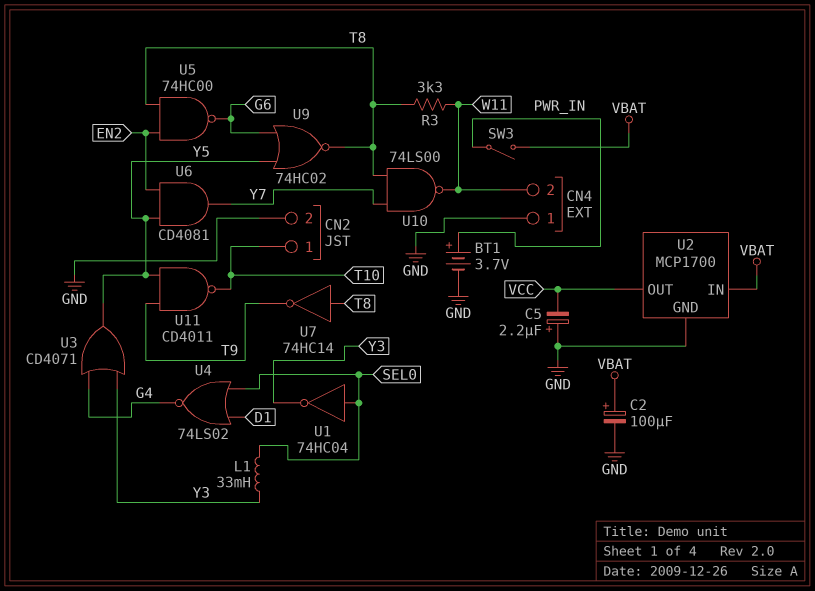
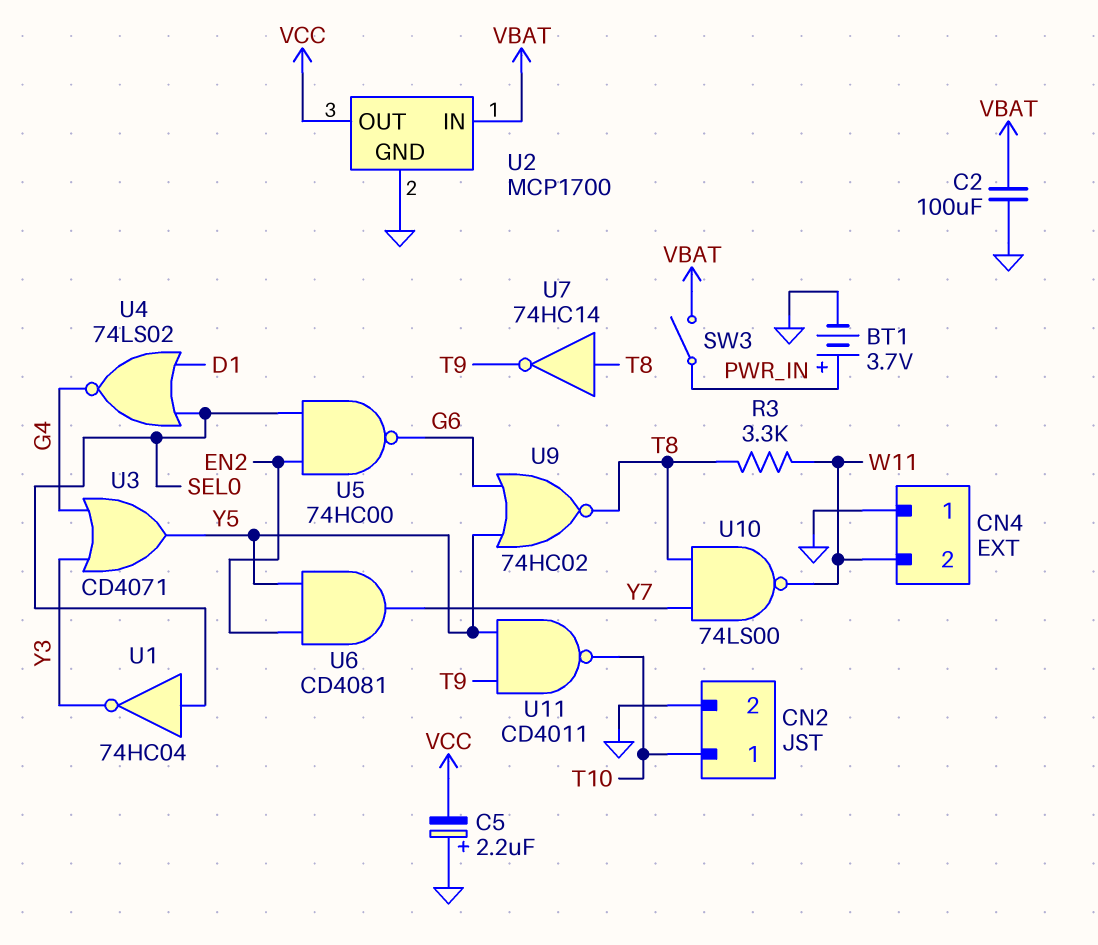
C2: 100uF (plus VBAT, minus GND) -> 100uF (GND, VBAT)
L1: 33mH (SEL0, Y3) -> none
U5: NAND 74HC00 (in EN2, in T8, out G6) -> NAND 74HC00 (in EN2, in SEL0, out G6)

